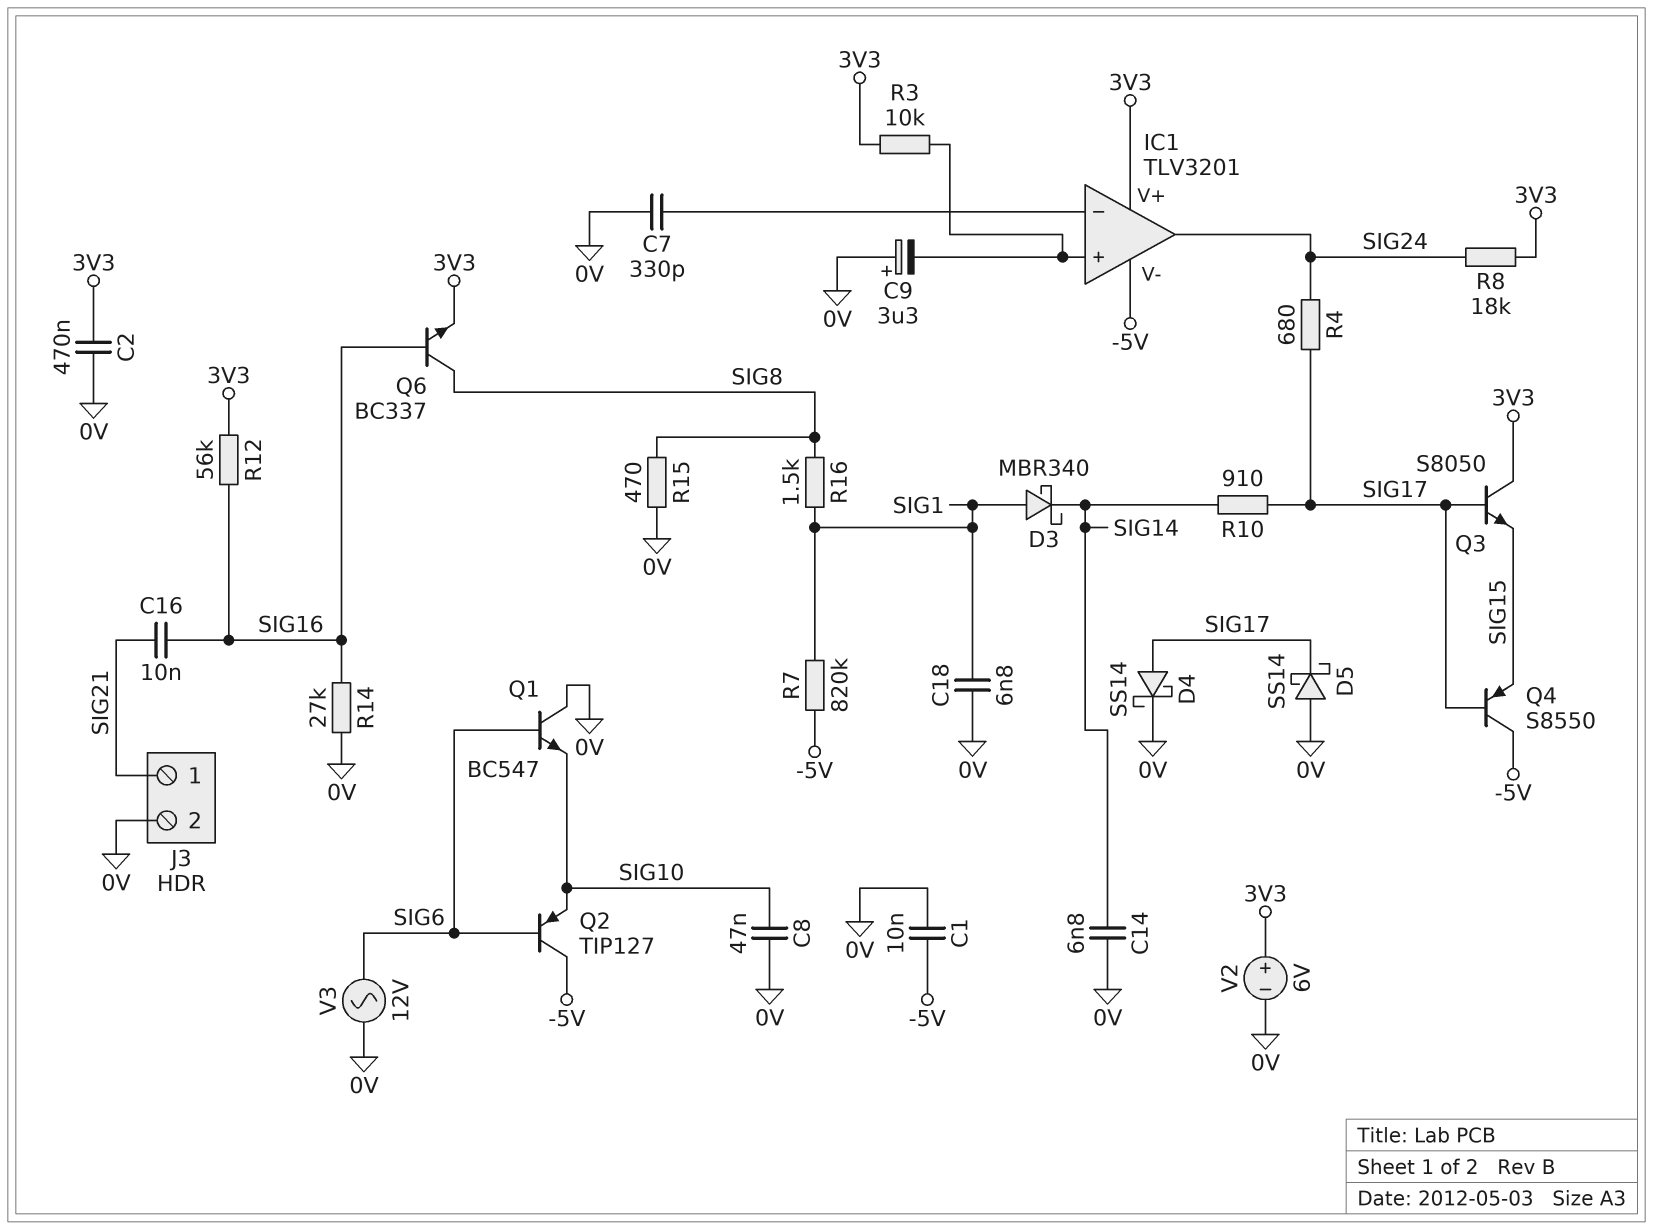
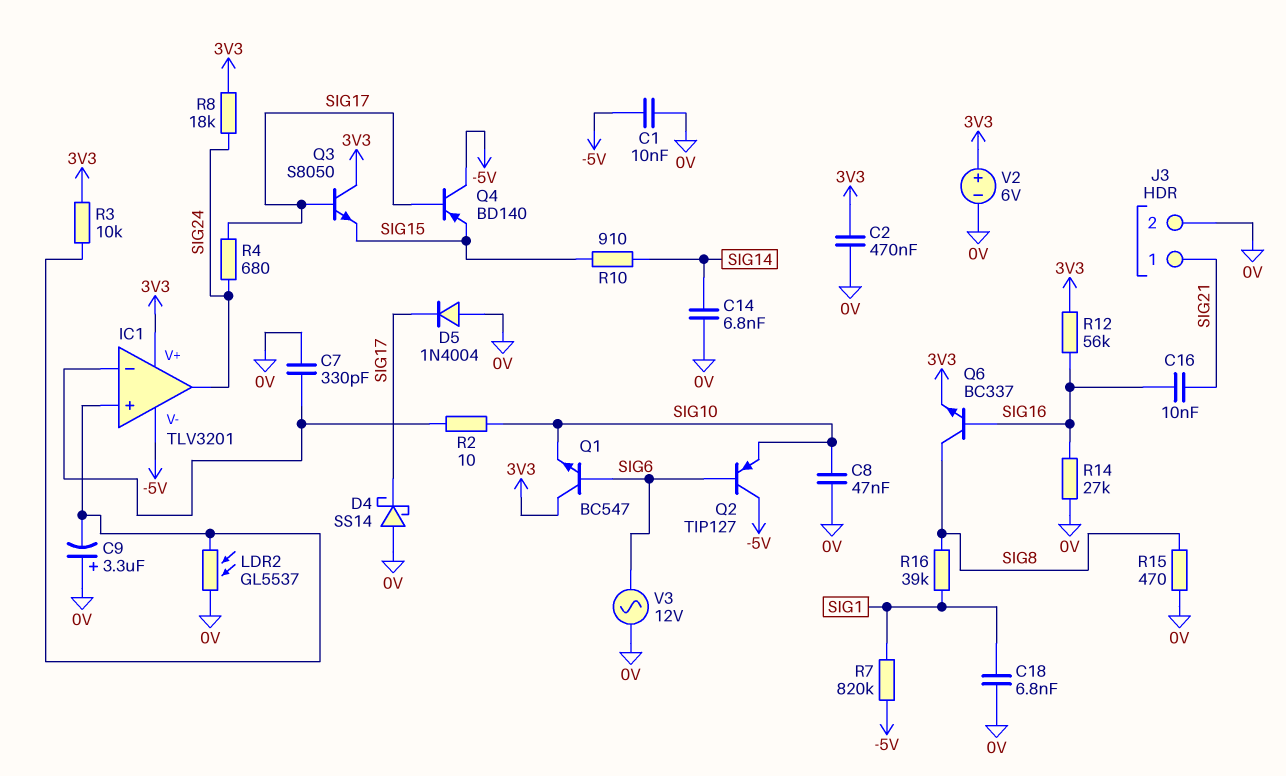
D3: schottky MBR340 (A SIG1, K SIG14) -> none
D4: schottky SS14 (A SIG17, K 0V) -> schottky SS14 (A 0V, K SIG17)
D5: schottky SS14 (A 0V, K SIG17) -> diode 1N4004 (A 0V, K SIG17)
LDR2: none -> GL5537 (0V, IC1/in+)
Q1: NPN BC547 (B SIG6, C 0V, E SIG10) -> NPN BC547 (B SIG6, C 3V3, E SIG10)
Q4: PNP S8550 (B SIG17, C -5V, E SIG15) -> PNP BD140 (B SIG17, C -5V, E SIG15)
R2: none -> 10 (IC1/in-, SIG10)
R10: 910 (SIG14, SIG17) -> 910 (SIG14, SIG15)
R16: 1.5k (SIG1, SIG8) -> 39k (SIG1, SIG8)

